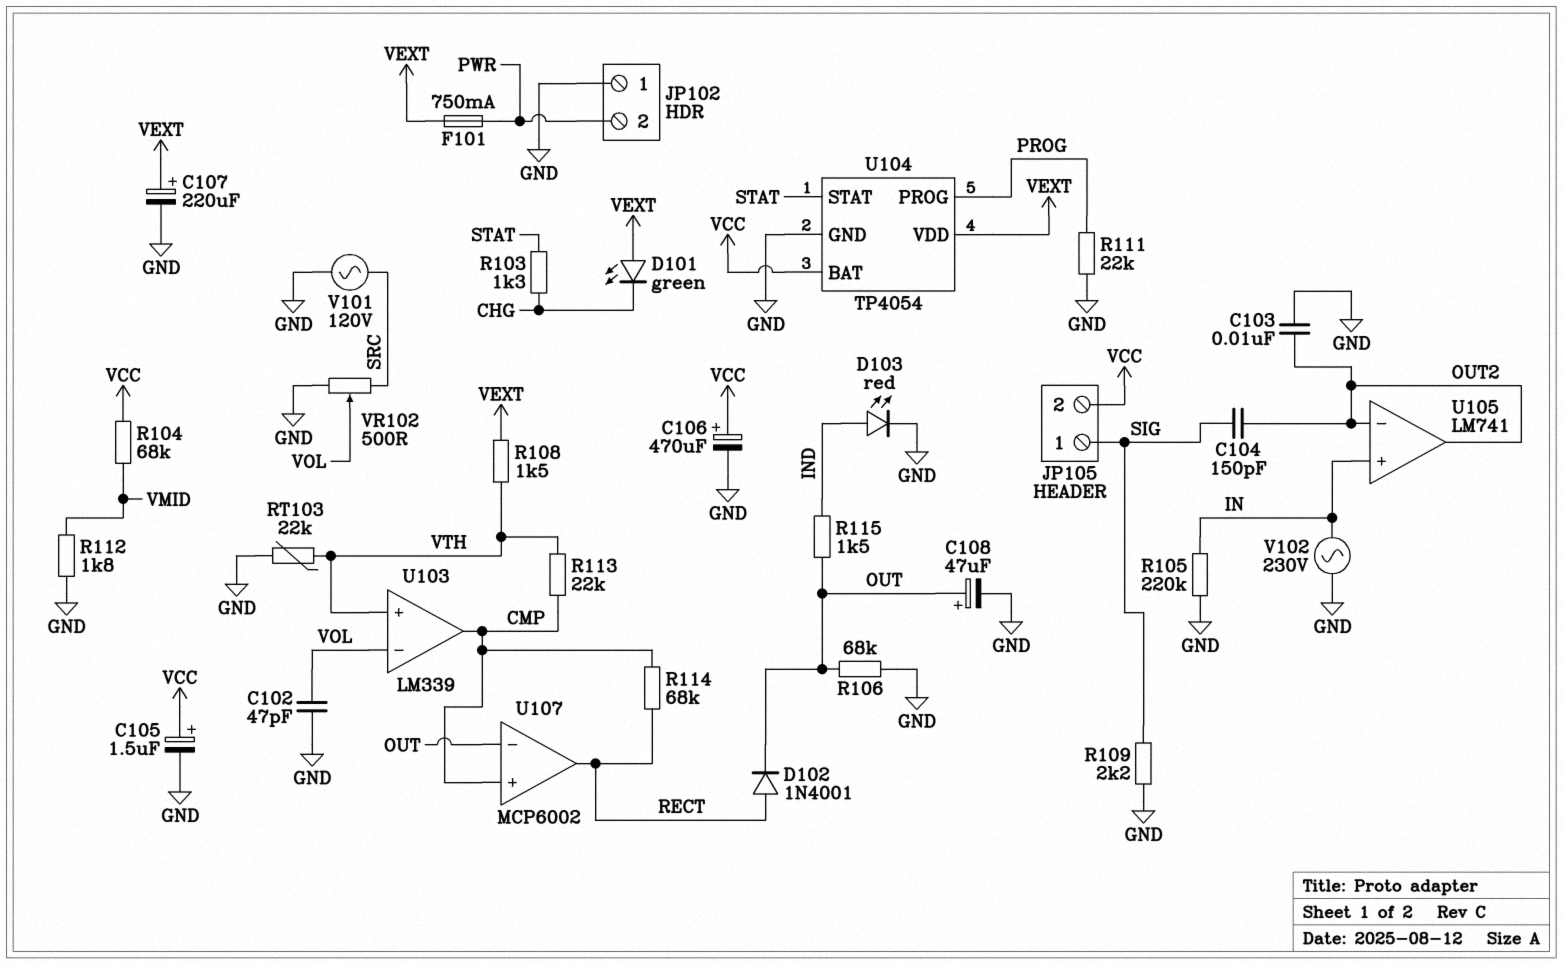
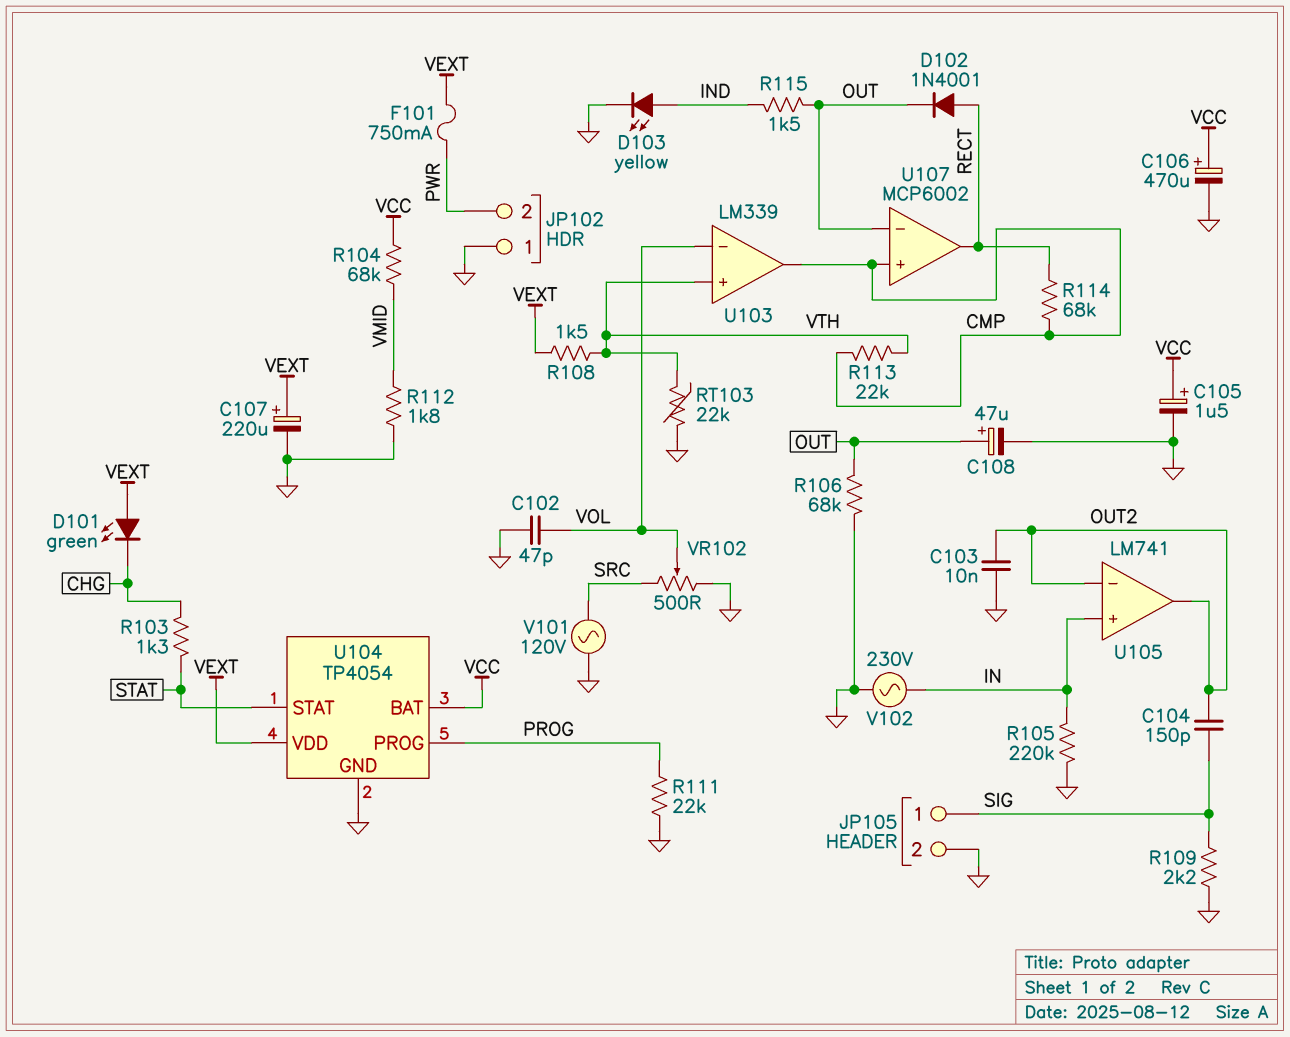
D103: LED red (A IND, K GND) -> LED yellow (A IND, K GND)
JP105 pin 2: VCC -> GND

